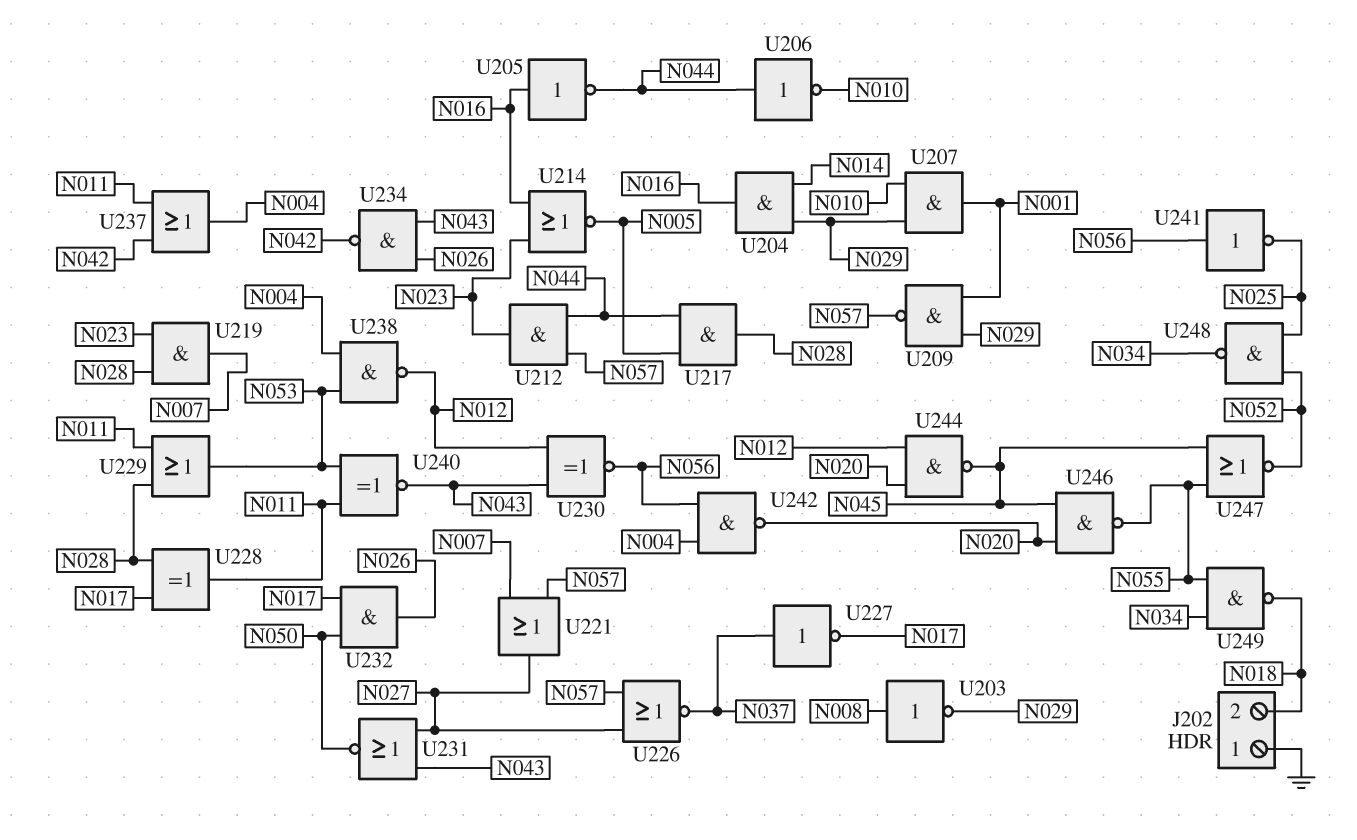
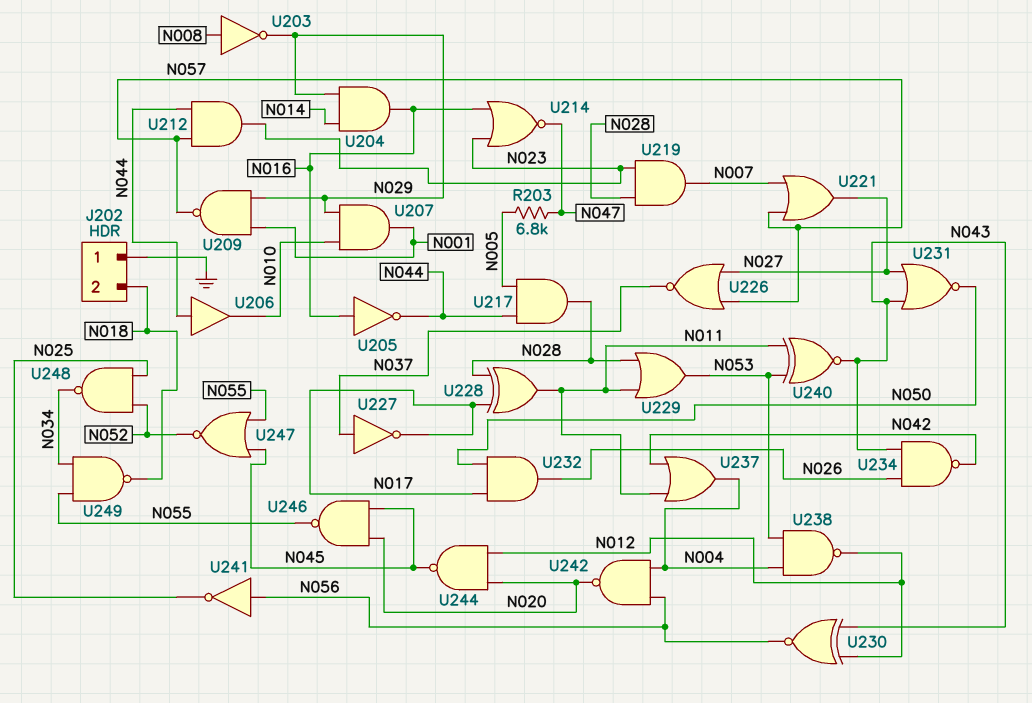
R203: none -> 6.8k (N005, N047)
U206: NOT (in N044, out N010) -> buffer (in N044, out N010)
U214: NOR (in N016, in N023, out N005) -> NOR (in N016, in N023, out N047)

